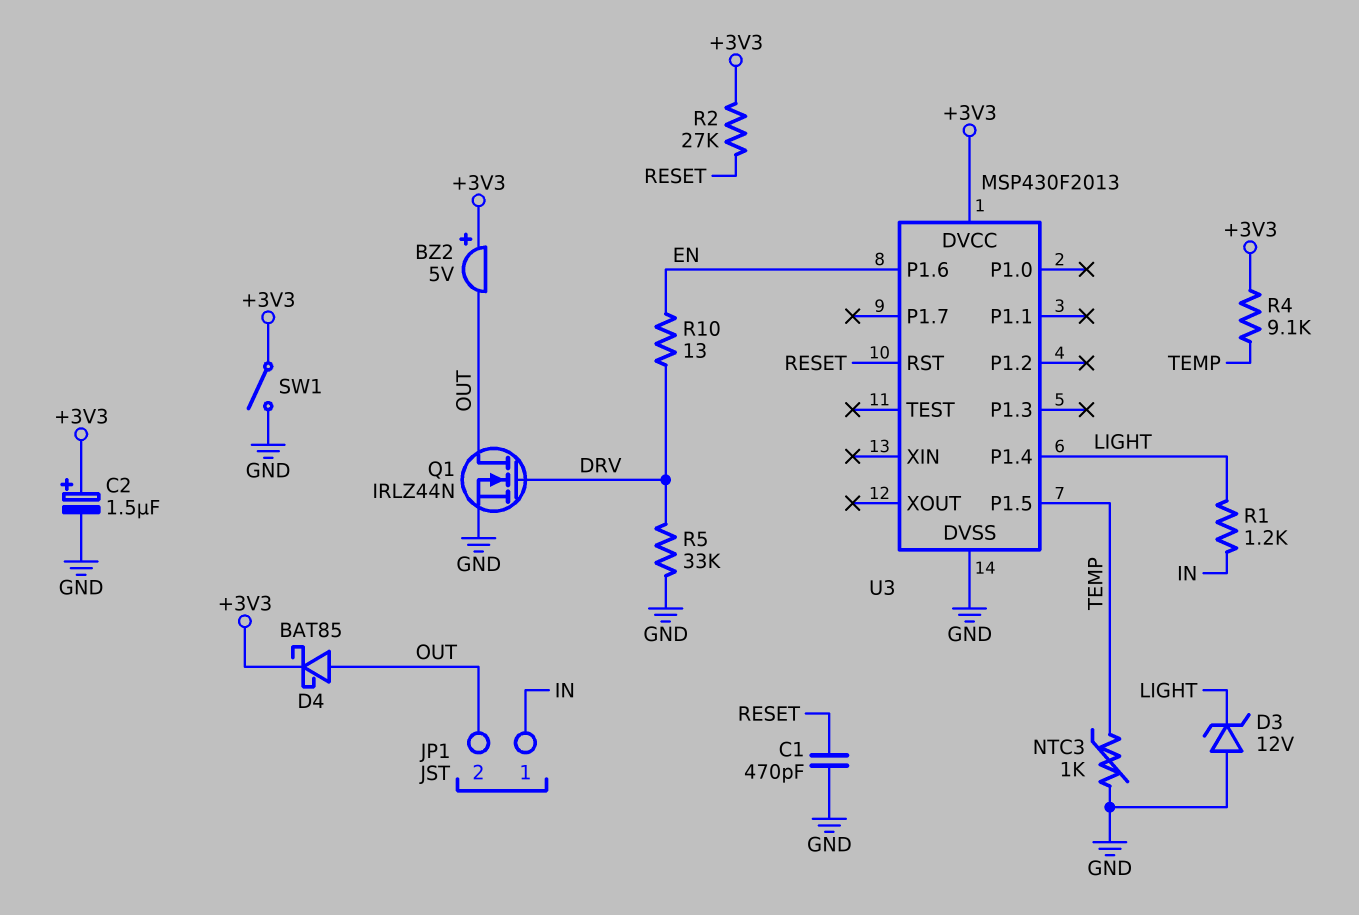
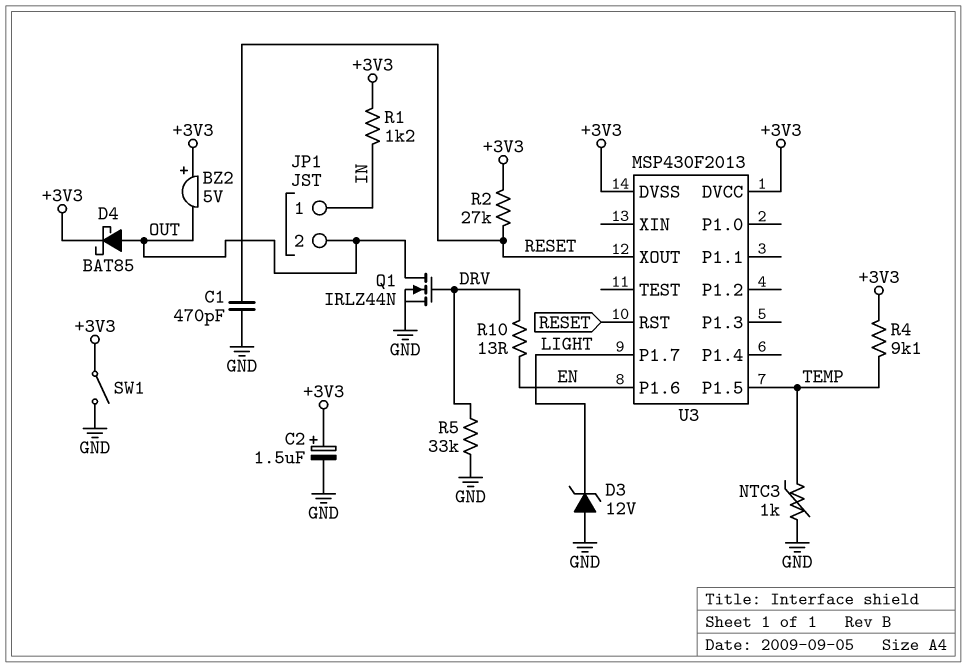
R1: 1.2k (IN, LIGHT) -> 1.2k (+3V3, IN)
U3 pin DVSS: GND -> +3V3
U3 pin P1.4: LIGHT -> none
U3 pin P1.7: none -> LIGHT
U3 pin XOUT: none -> RESET

